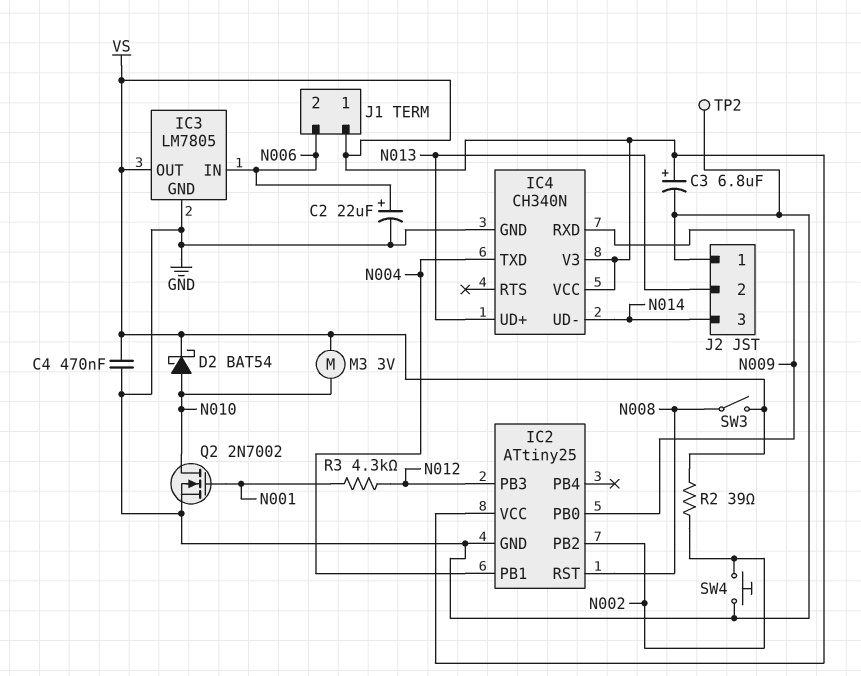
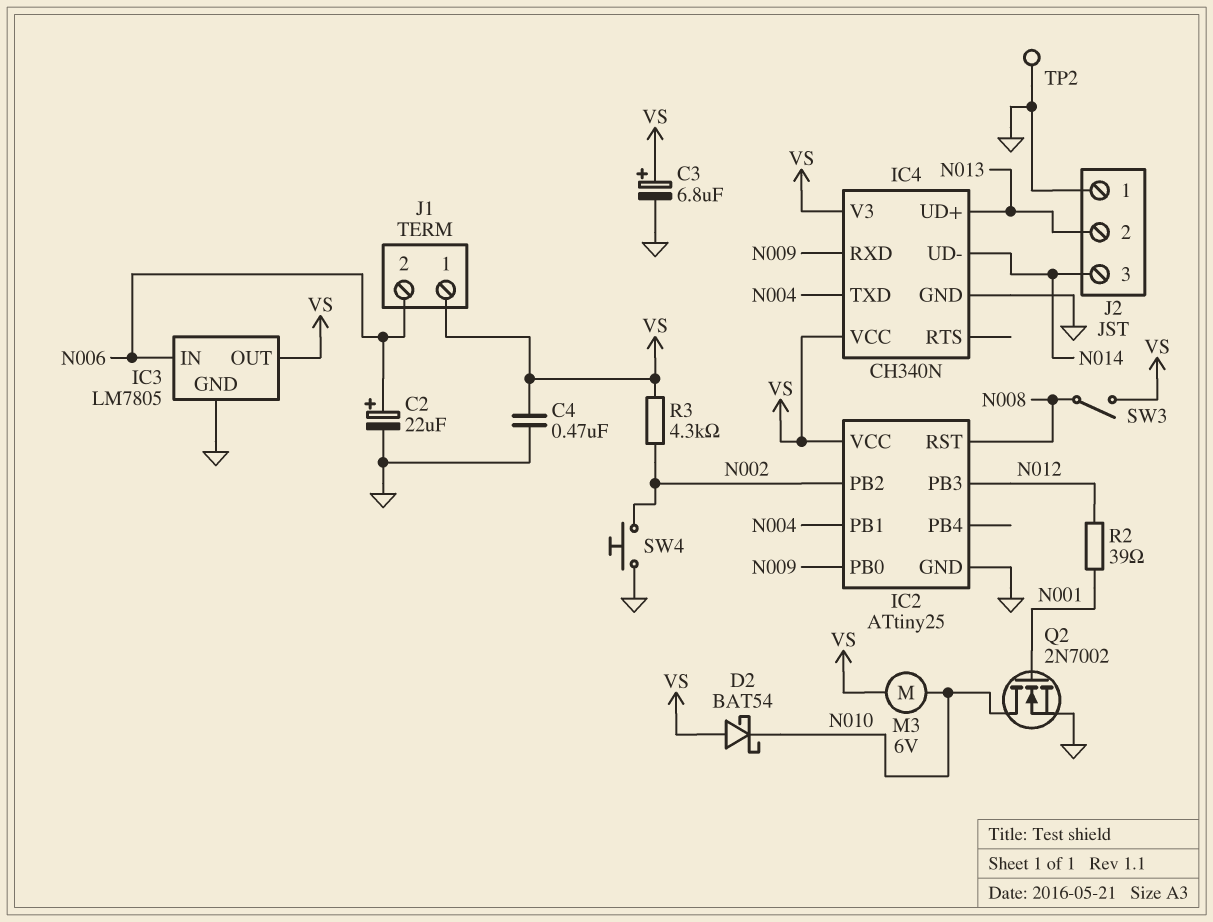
D2: schottky BAT54 (A N010, K VS) -> schottky BAT54 (A VS, K N010)
M3: motor 3V (N010, VS) -> motor 6V (N010, VS)
R2: 39 (N002, VS) -> 39 (N001, N012)
R3: 4.3k (N001, N012) -> 4.3k (N002, VS)

